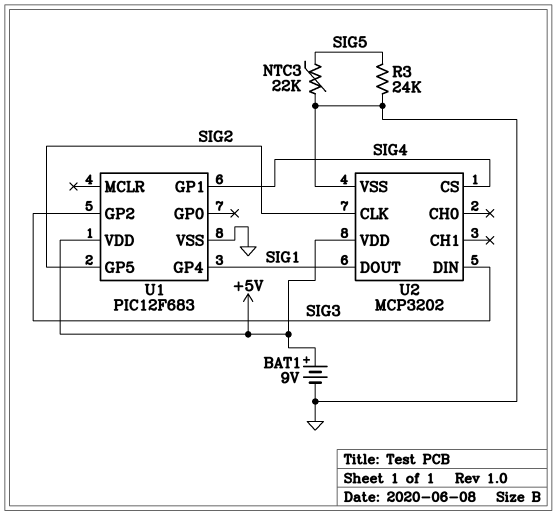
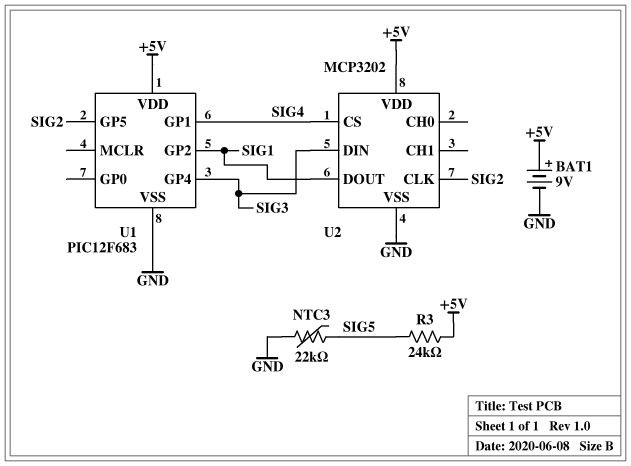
R3: 24k (GND, SIG5) -> 24k (+5V, SIG5)
U1 pin GP2: SIG3 -> SIG1
U1 pin GP4: SIG1 -> SIG3

